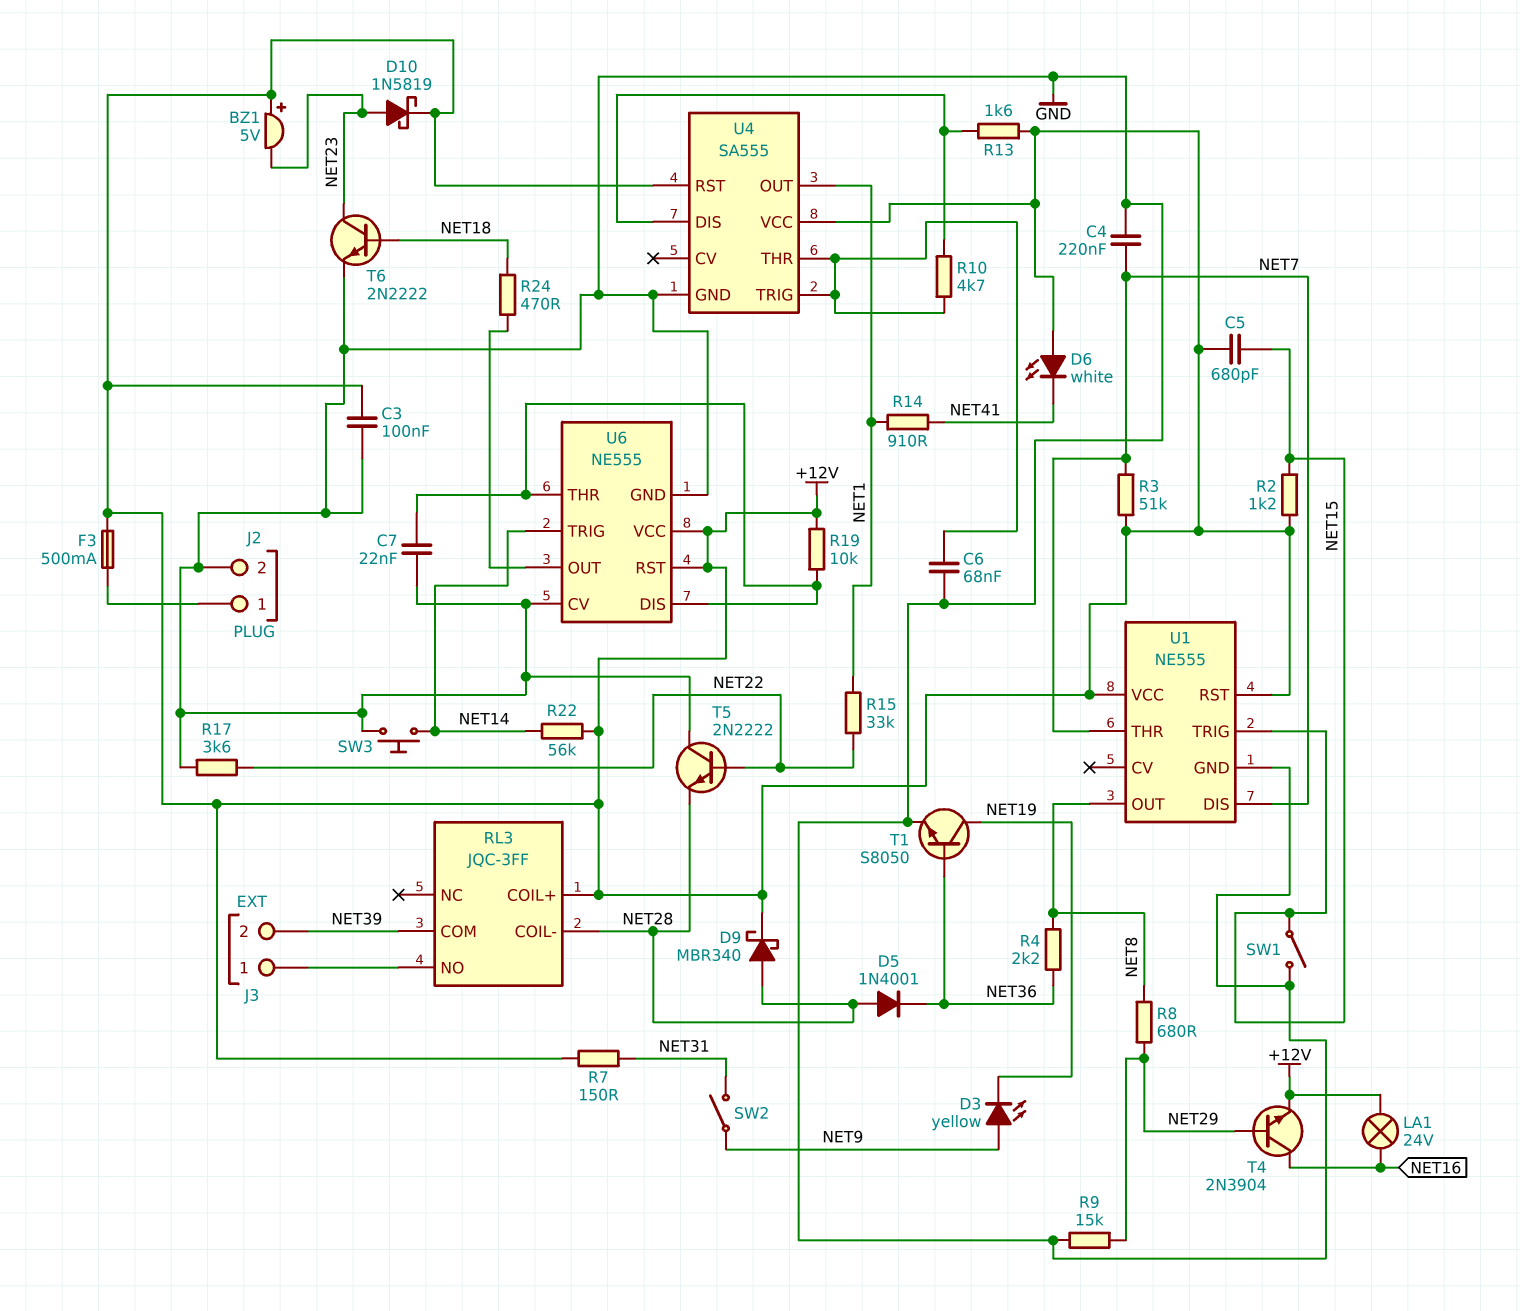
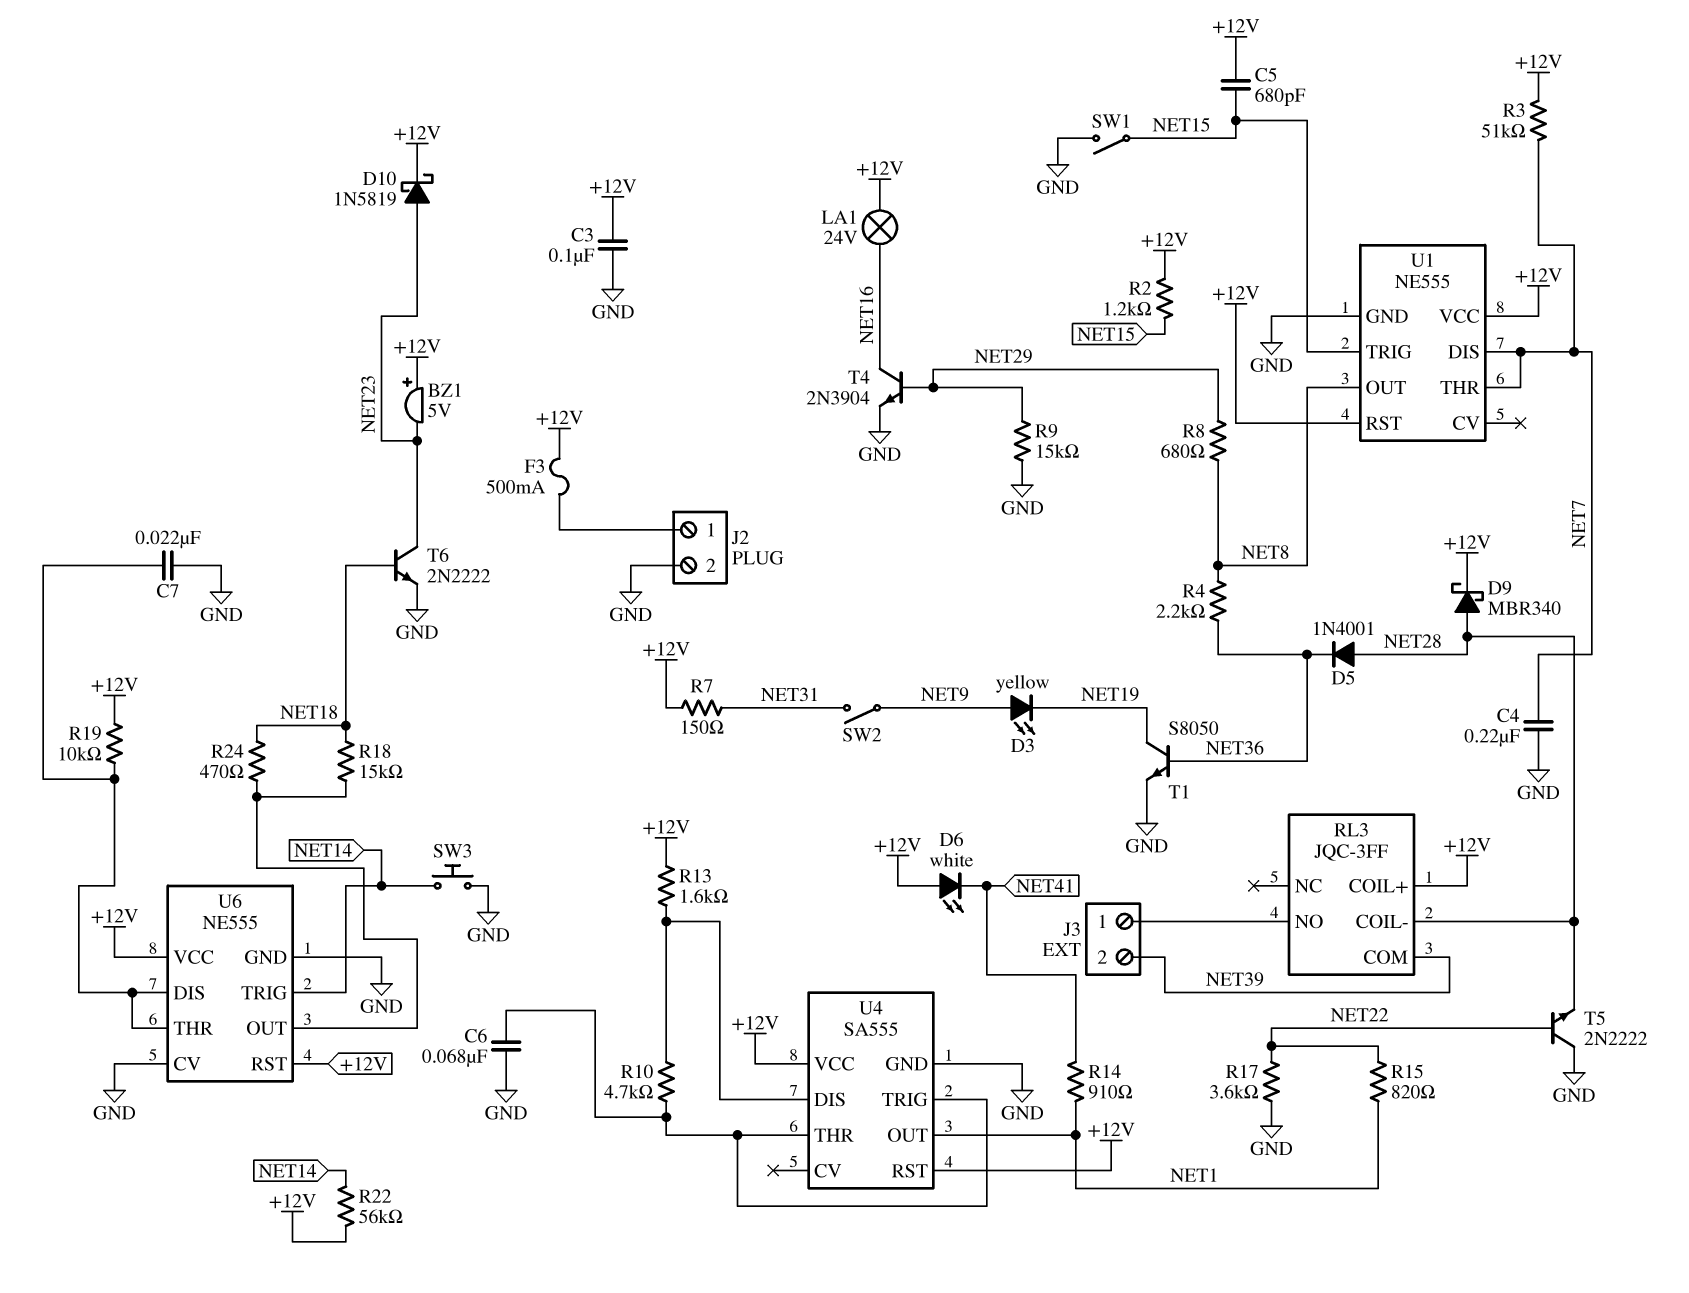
R15: 33k (NET1, NET22) -> 820 (NET1, NET22)
R18: none -> 15k (NET18, U6/OUT)
T4: NPN 2N3904 (B NET29, C NET16, E +12V) -> NPN 2N3904 (B NET29, C NET16, E GND)

